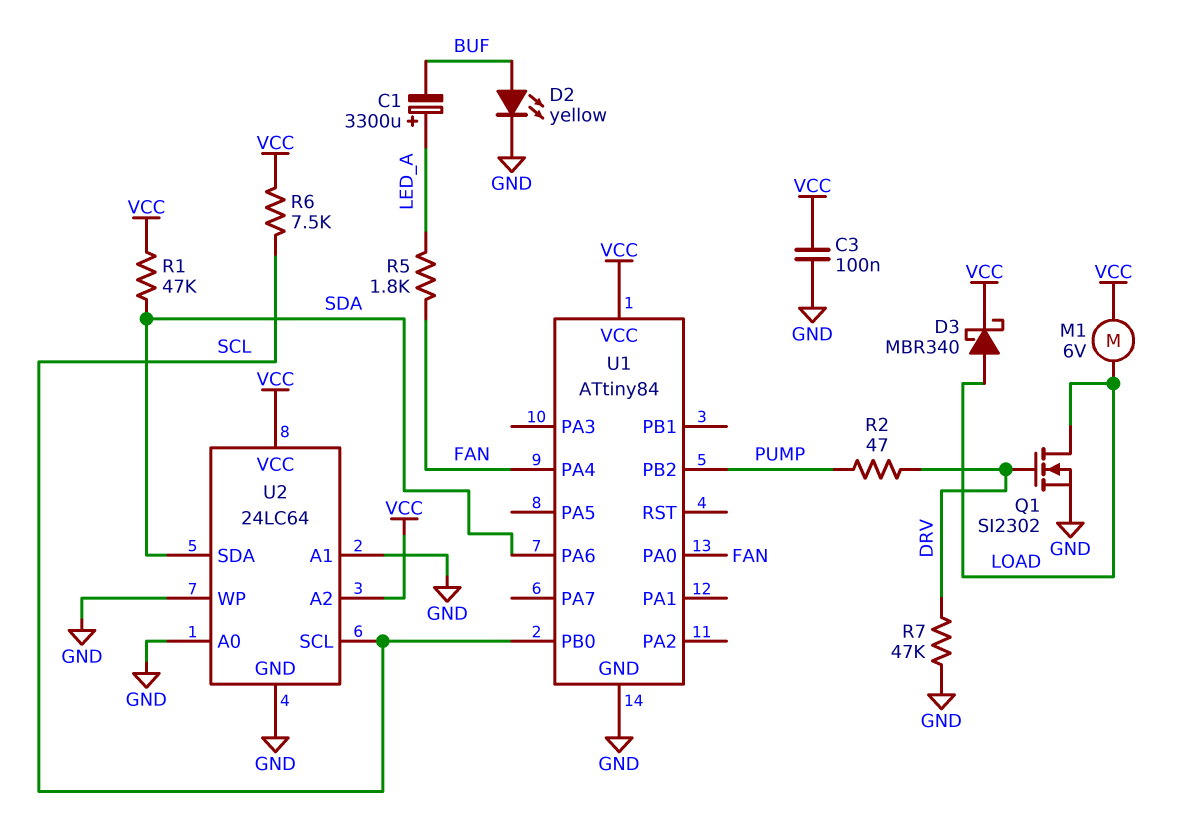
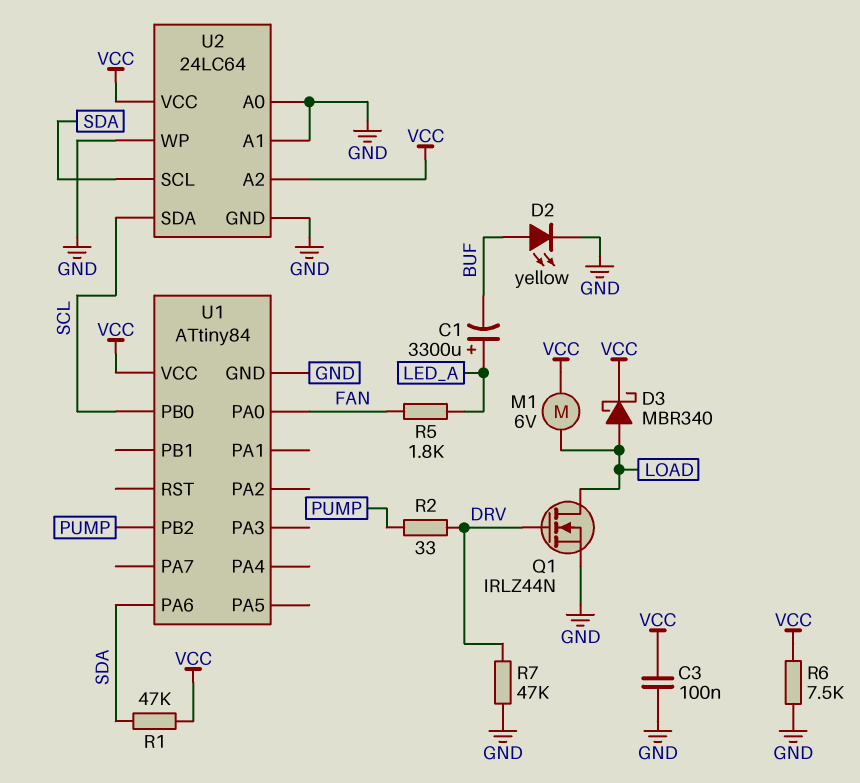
Q1: NMOS SI2302 (G DRV, D LOAD, S GND) -> NMOS IRLZ44N (G DRV, D LOAD, S GND)
R2: 47 (DRV, PUMP) -> 33 (DRV, PUMP)
R6: 7.5k (SCL, VCC) -> 7.5k (GND, VCC)
U1 pin PA4: FAN -> none
U2 pin SCL: SCL -> SDA
U2 pin SDA: SDA -> SCL

